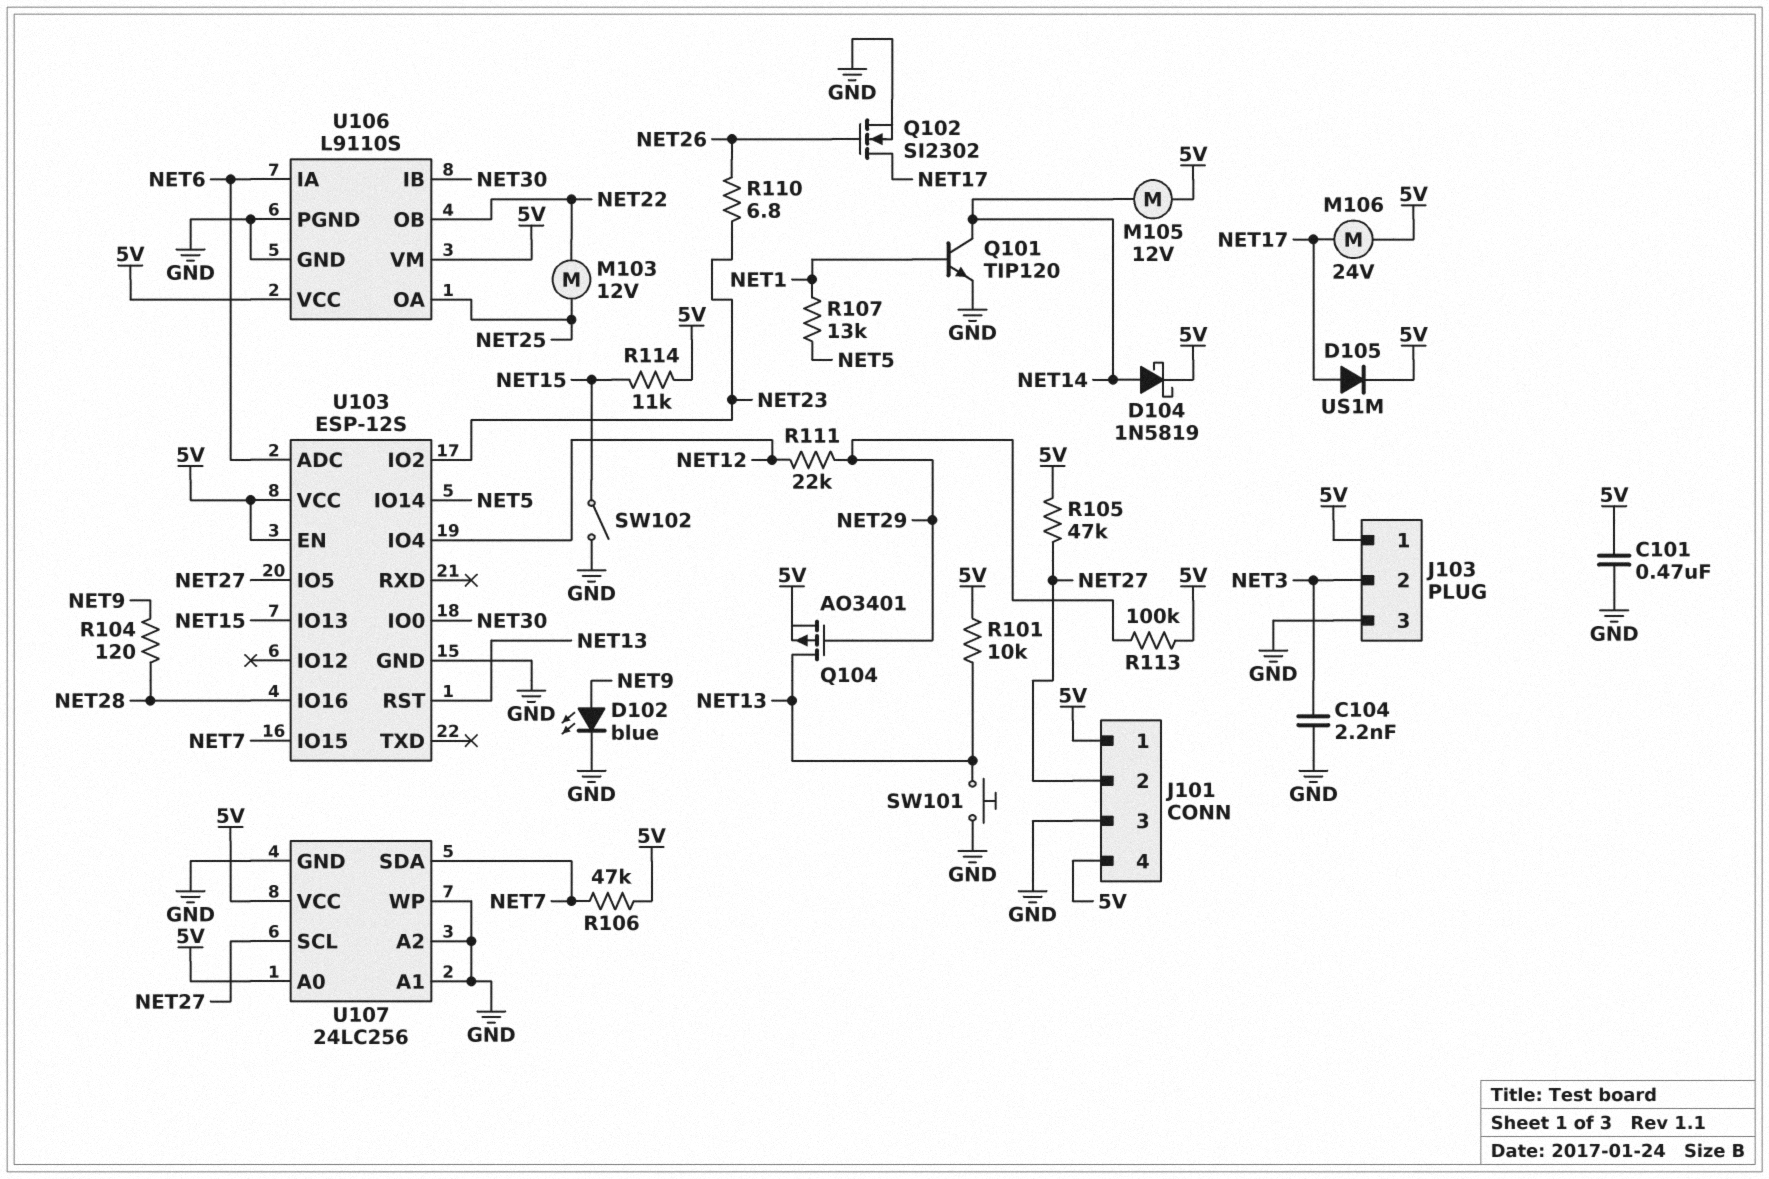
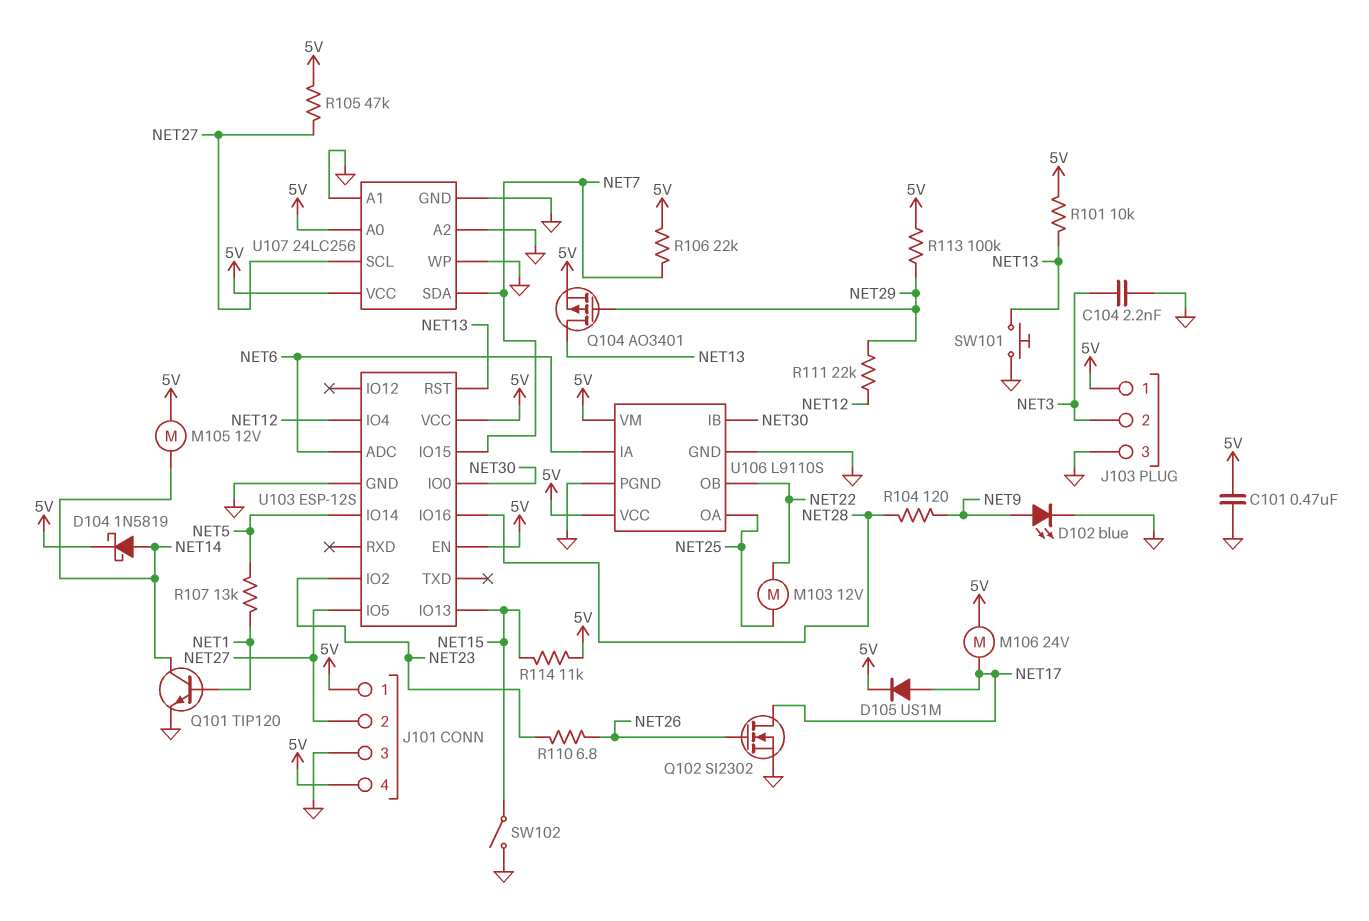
R106: 47k (5V, NET7) -> 22k (5V, NET7)

